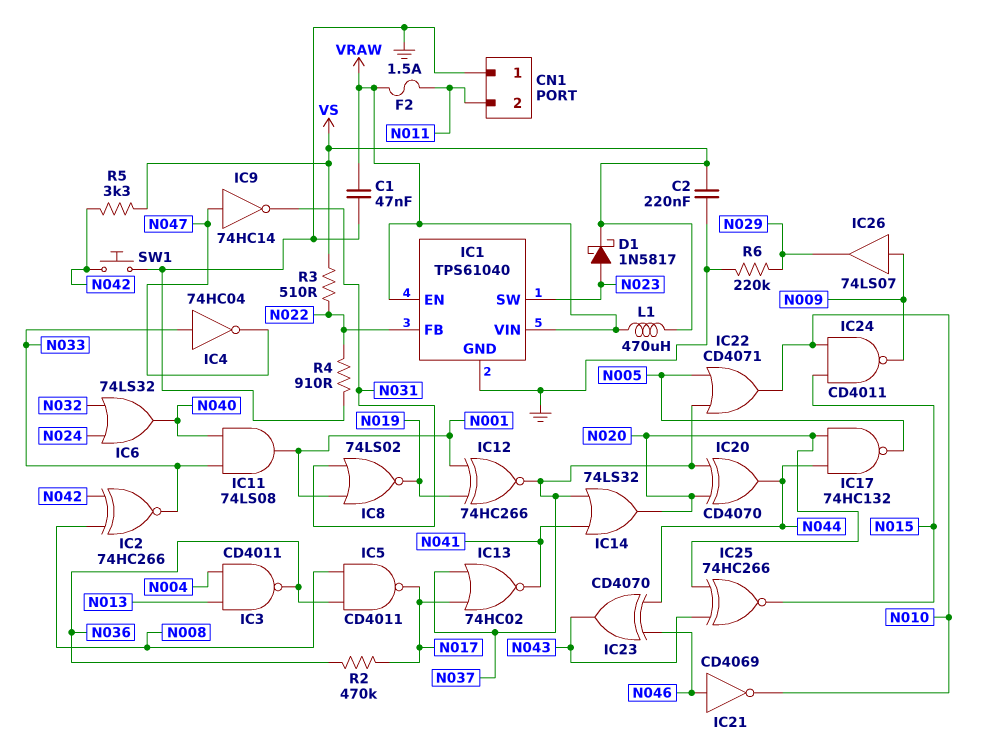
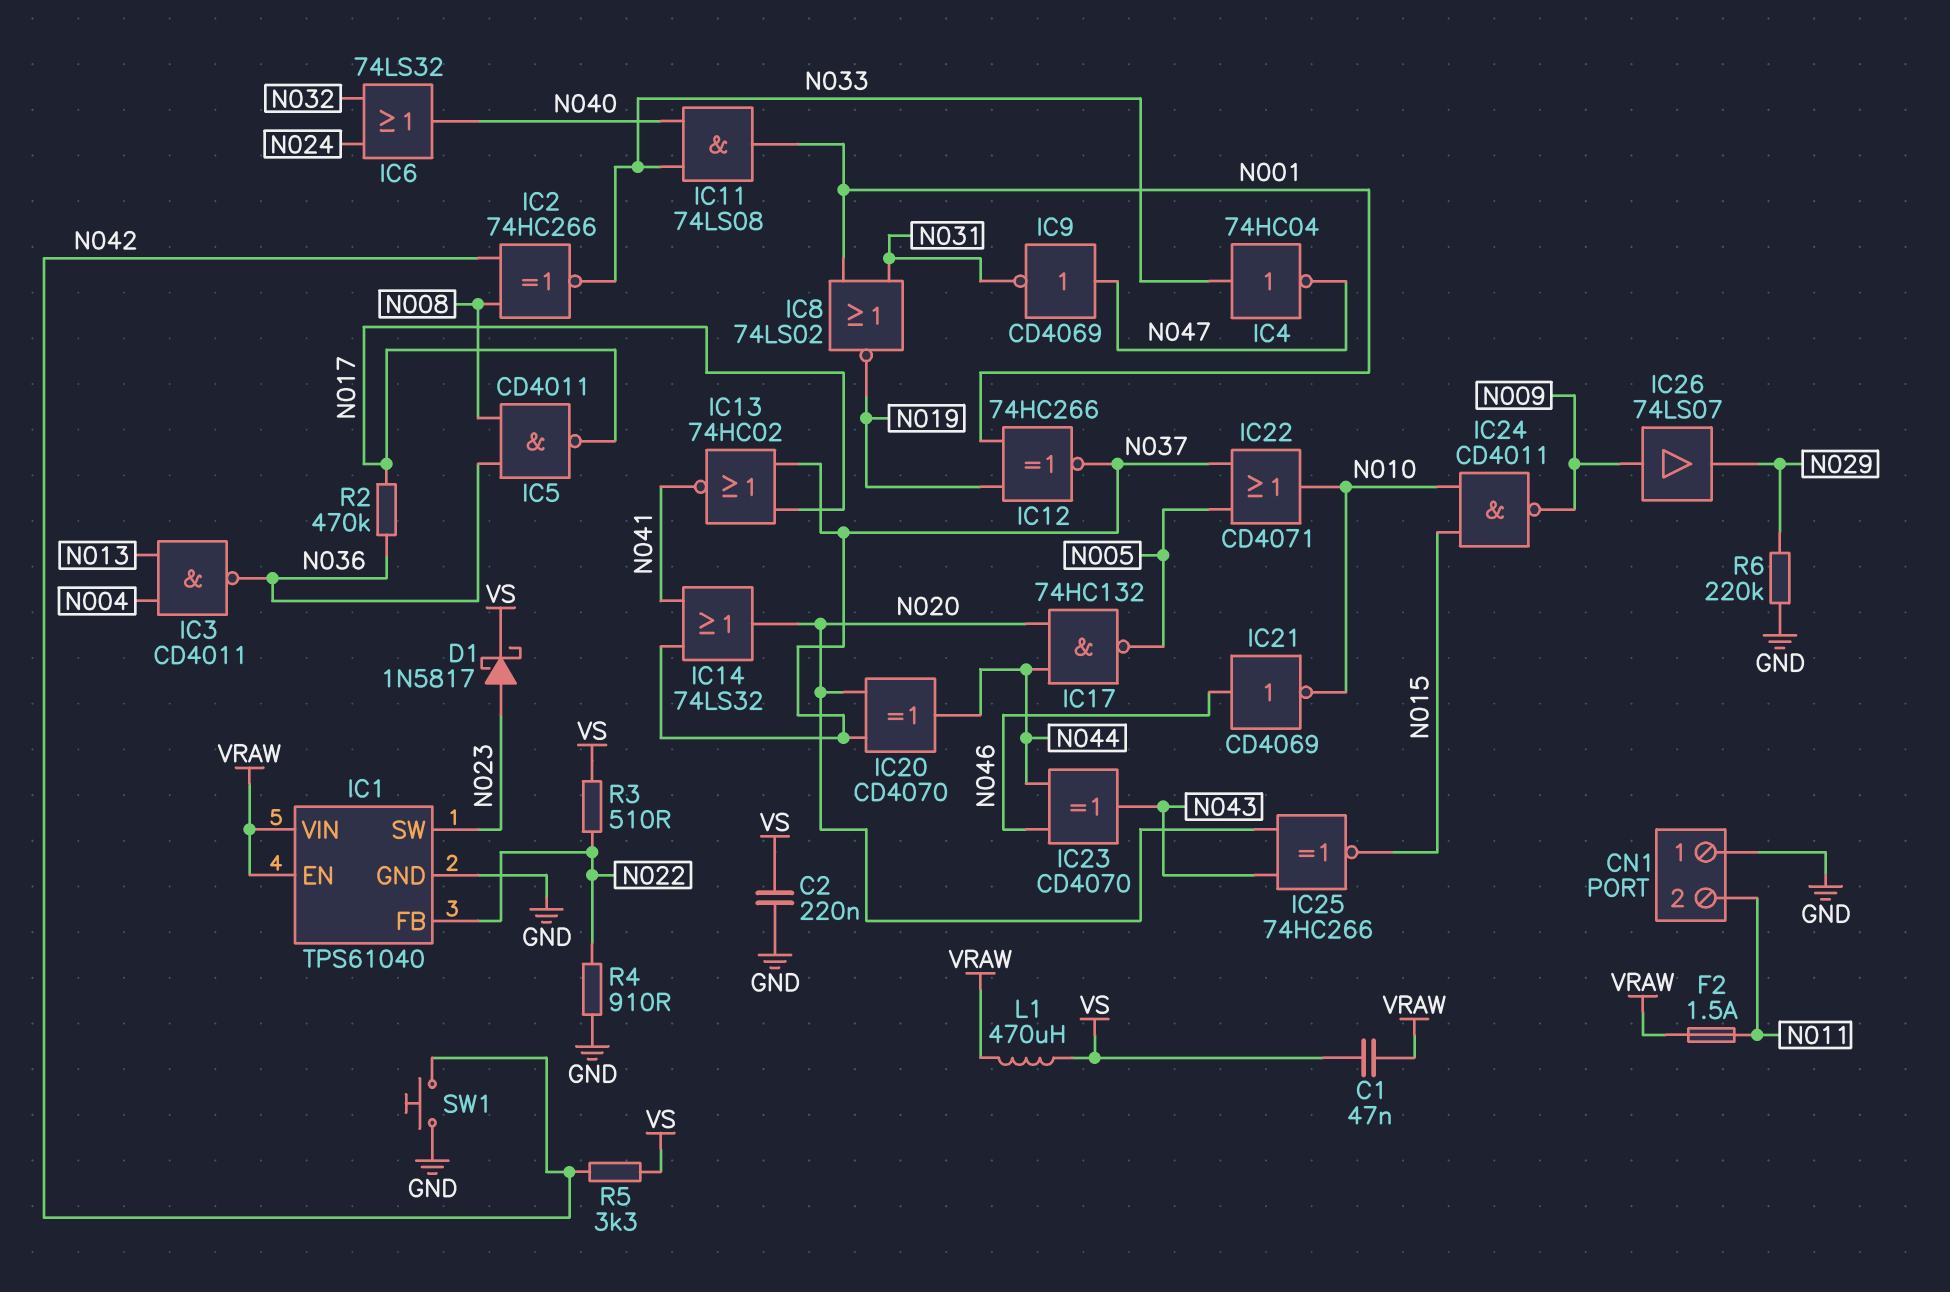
C1: 47nF (GND, VRAW) -> 47nF (VRAW, VS)
IC9: NOT 74HC14 (in N047, out N031) -> NOT CD4069 (in N047, out N031)

